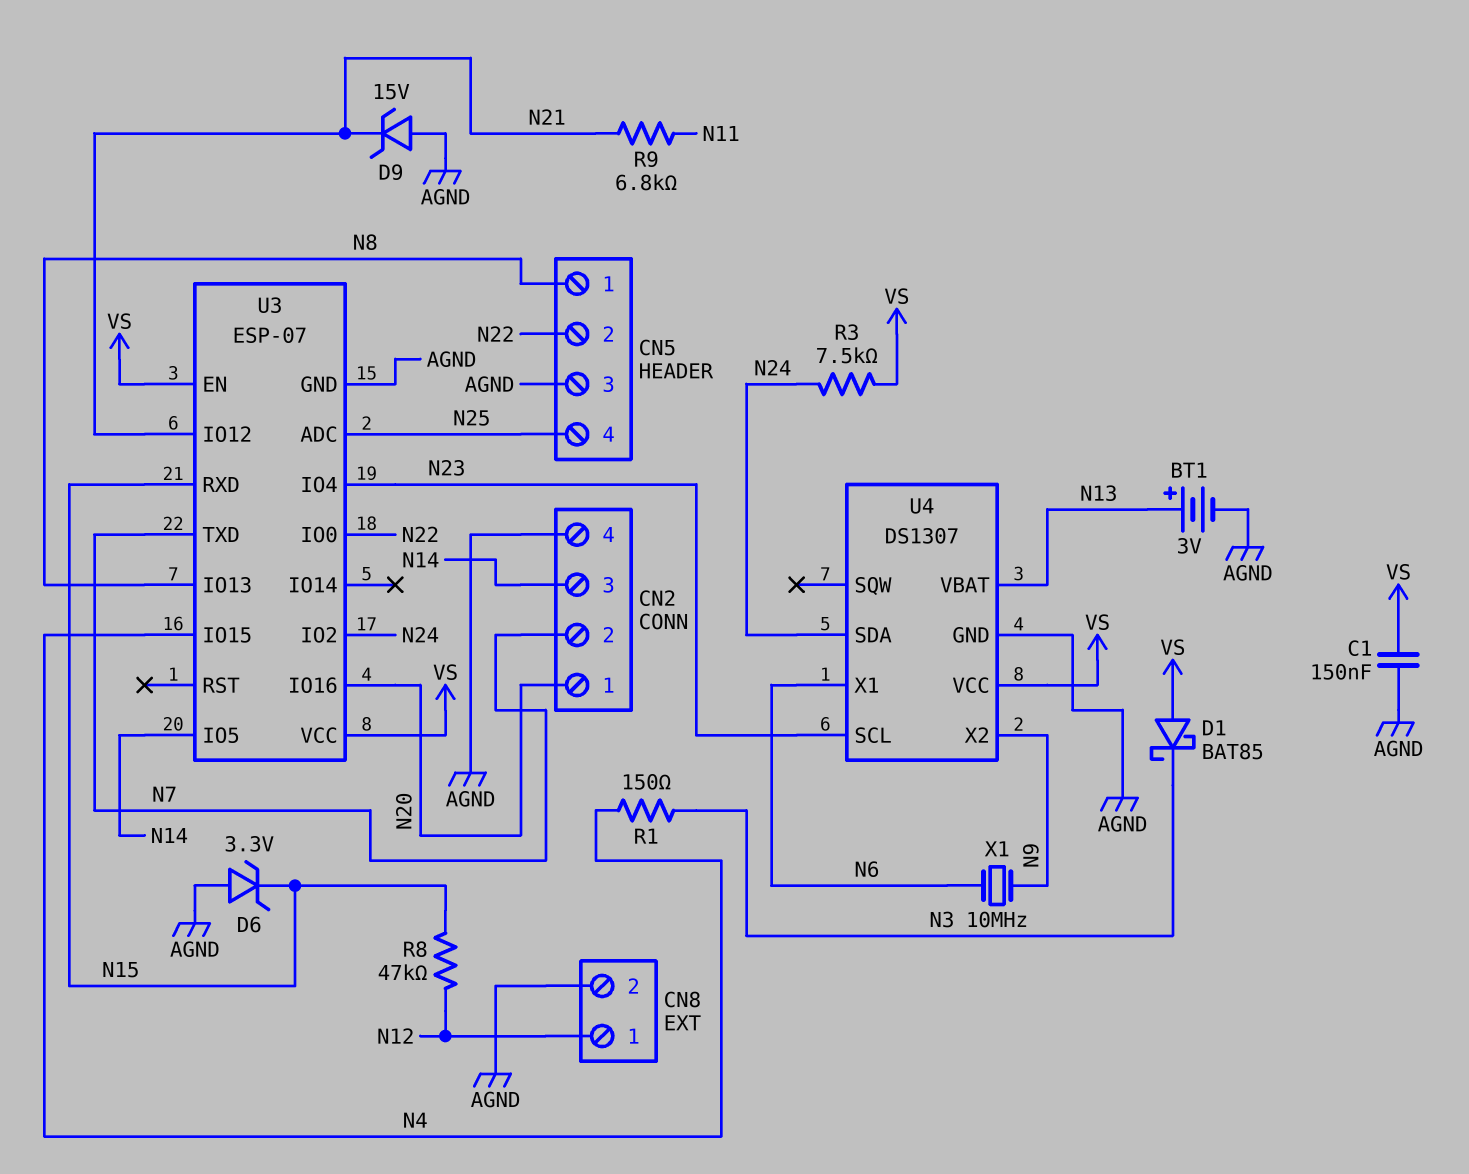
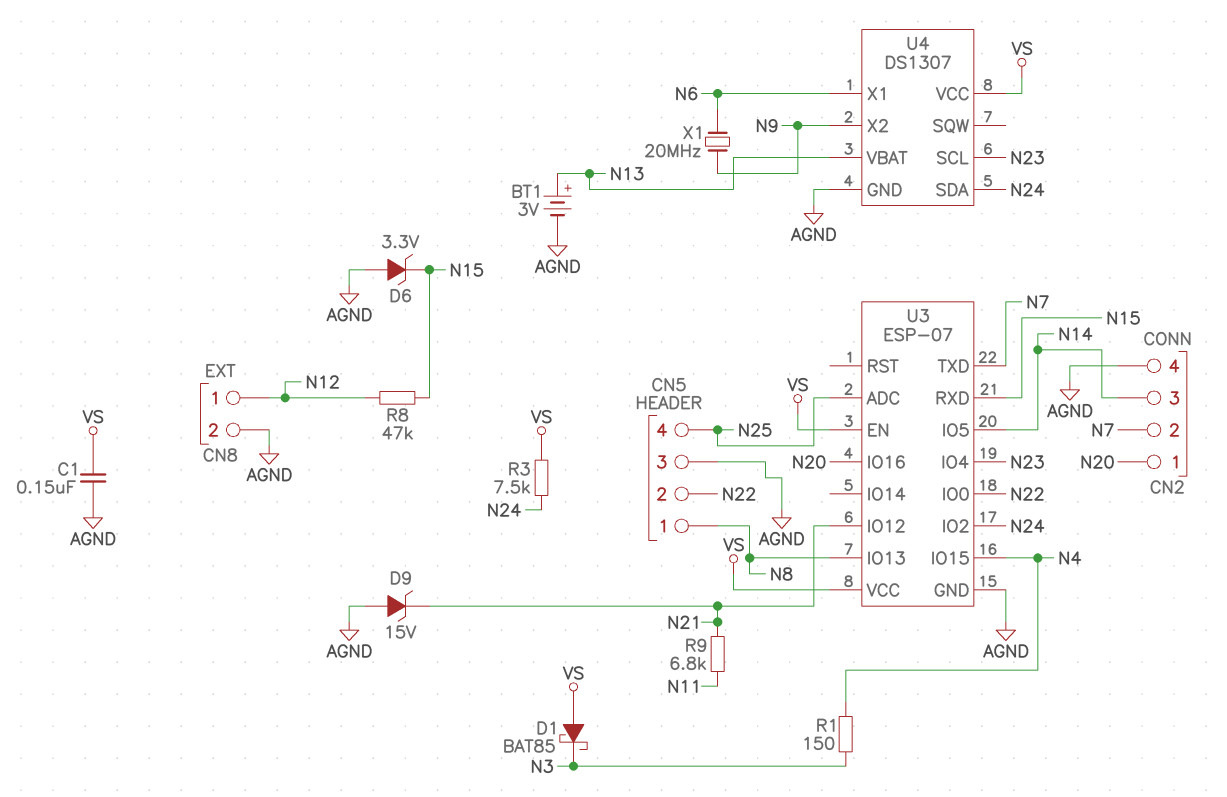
X1: 10MHz (N6, N9) -> 20MHz (N6, N9)

